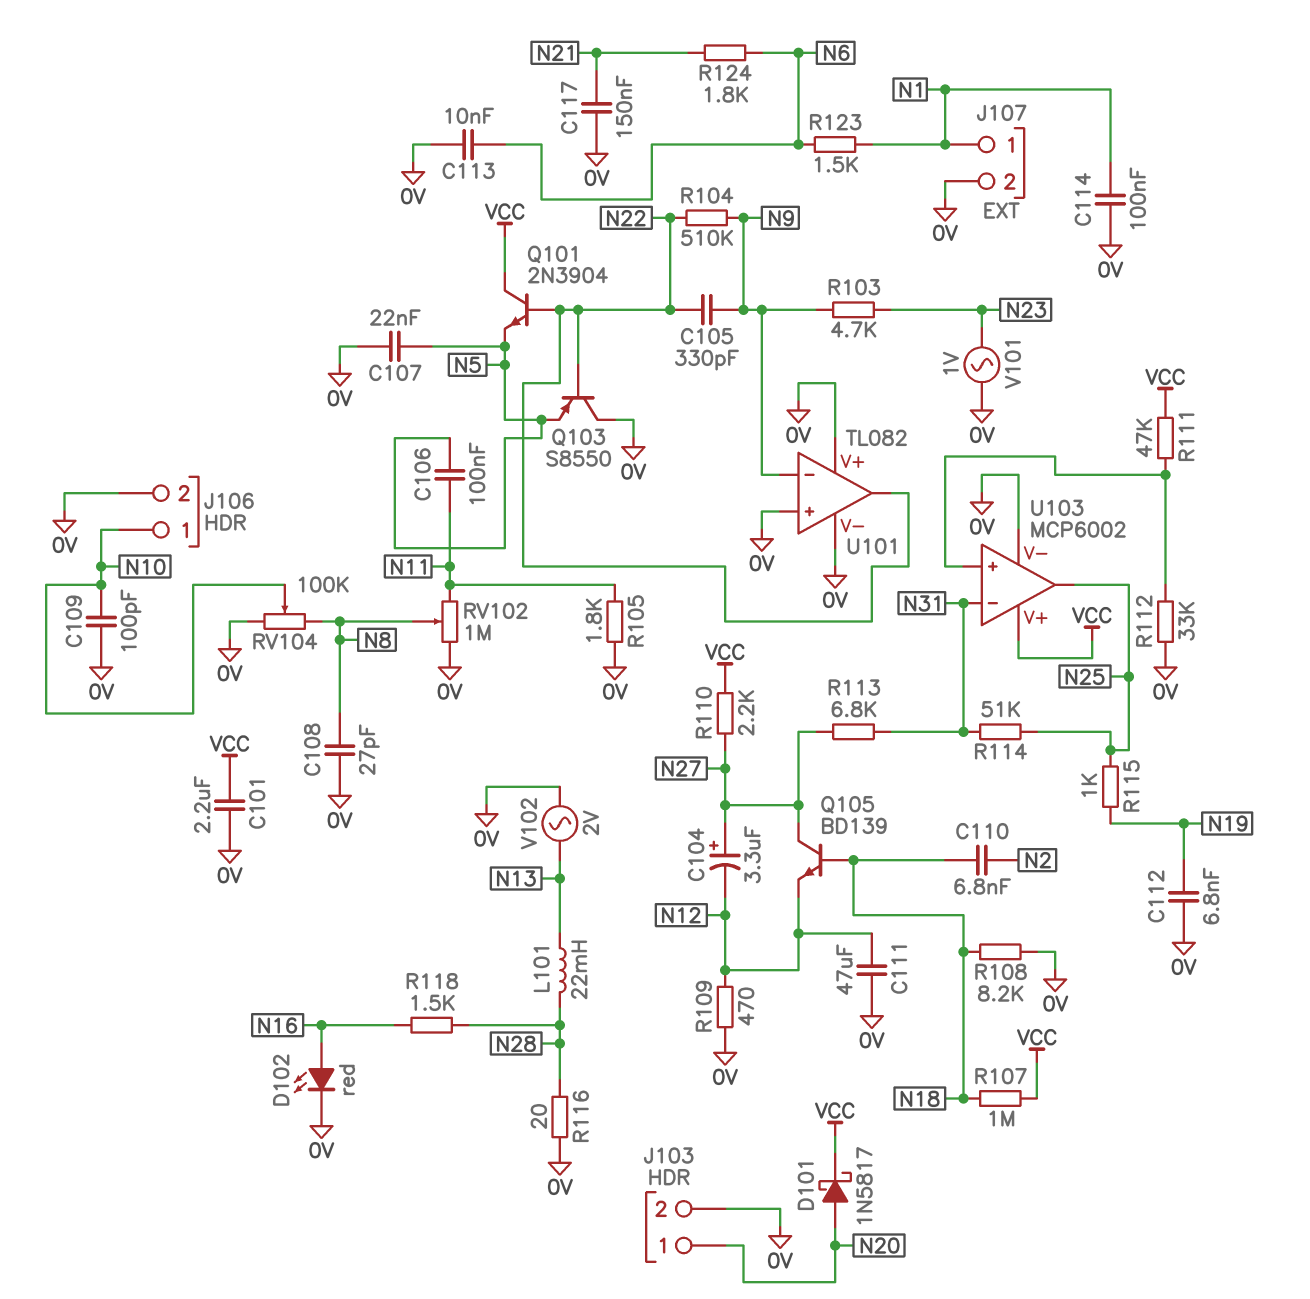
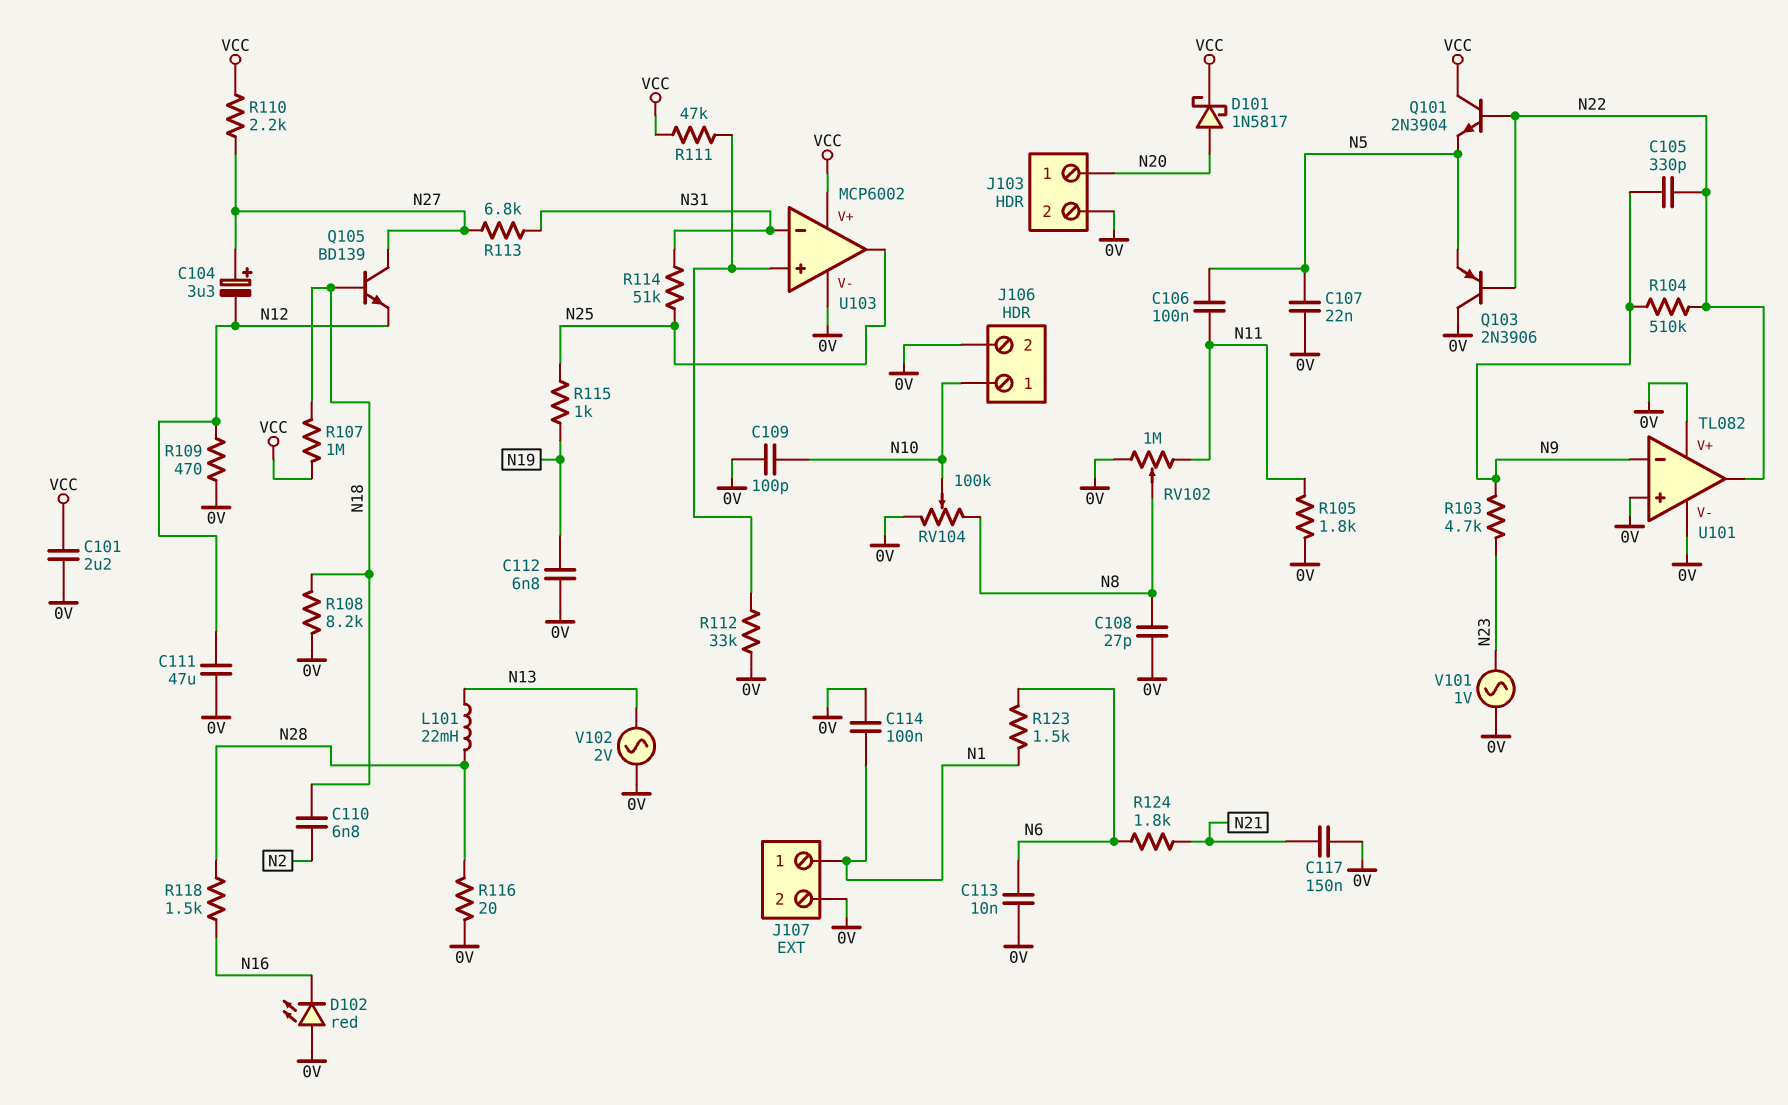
D102: LED red (A N16, K 0V) -> LED red (A 0V, K N16)
Q103: PNP S8550 (B N22, C 0V, E N5) -> PNP 2N3906 (B N22, C 0V, E N5)

